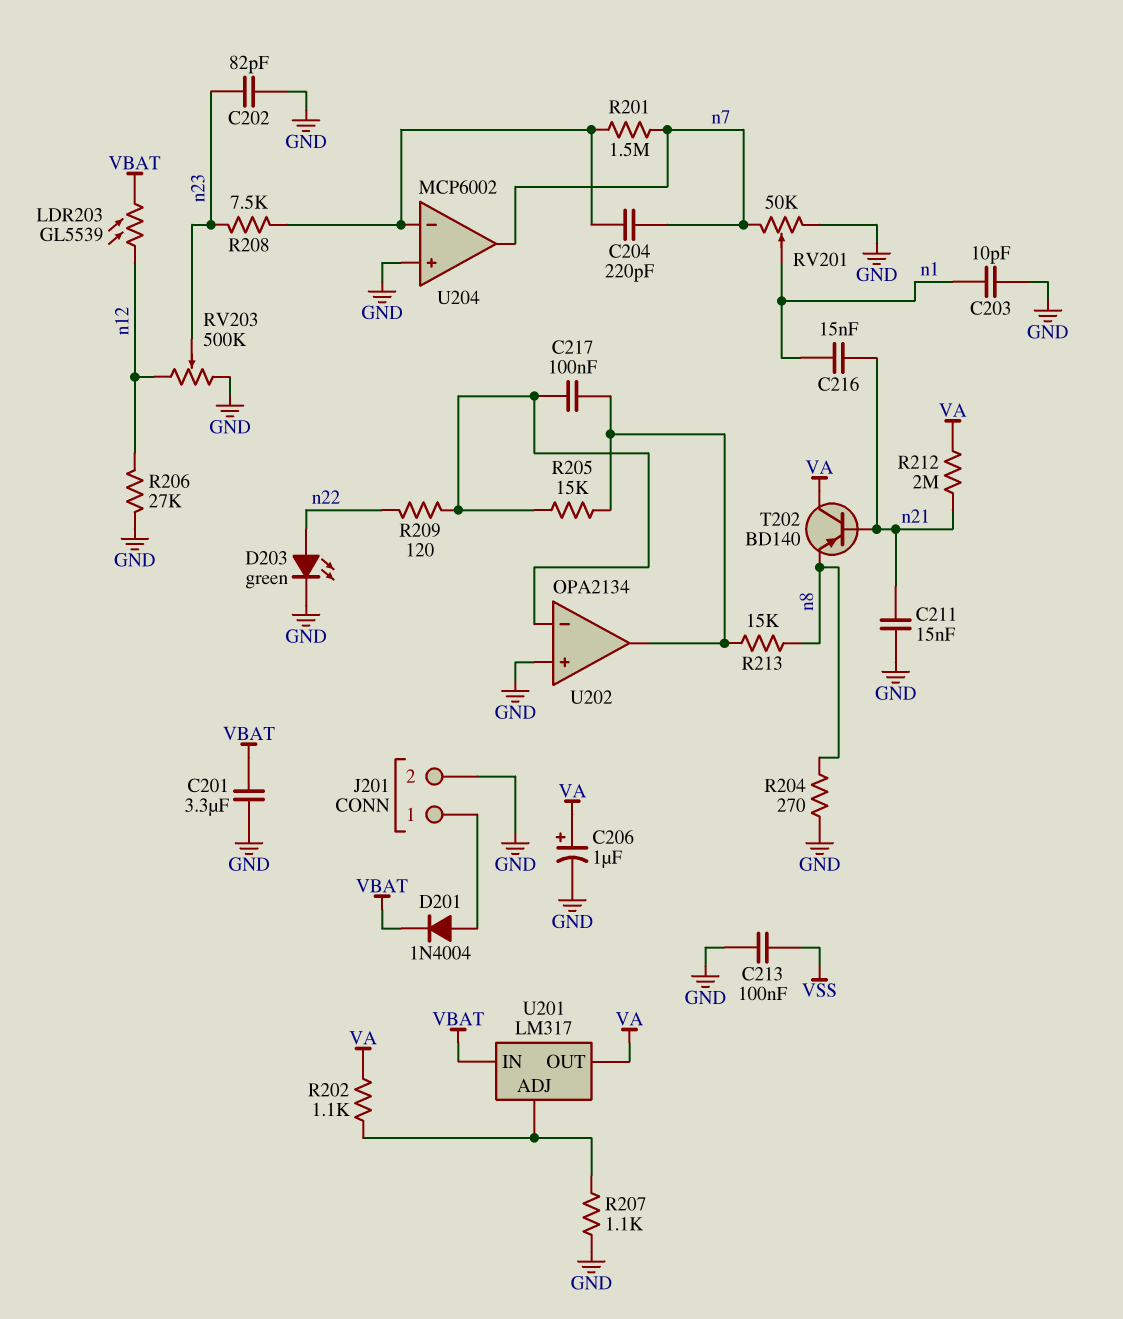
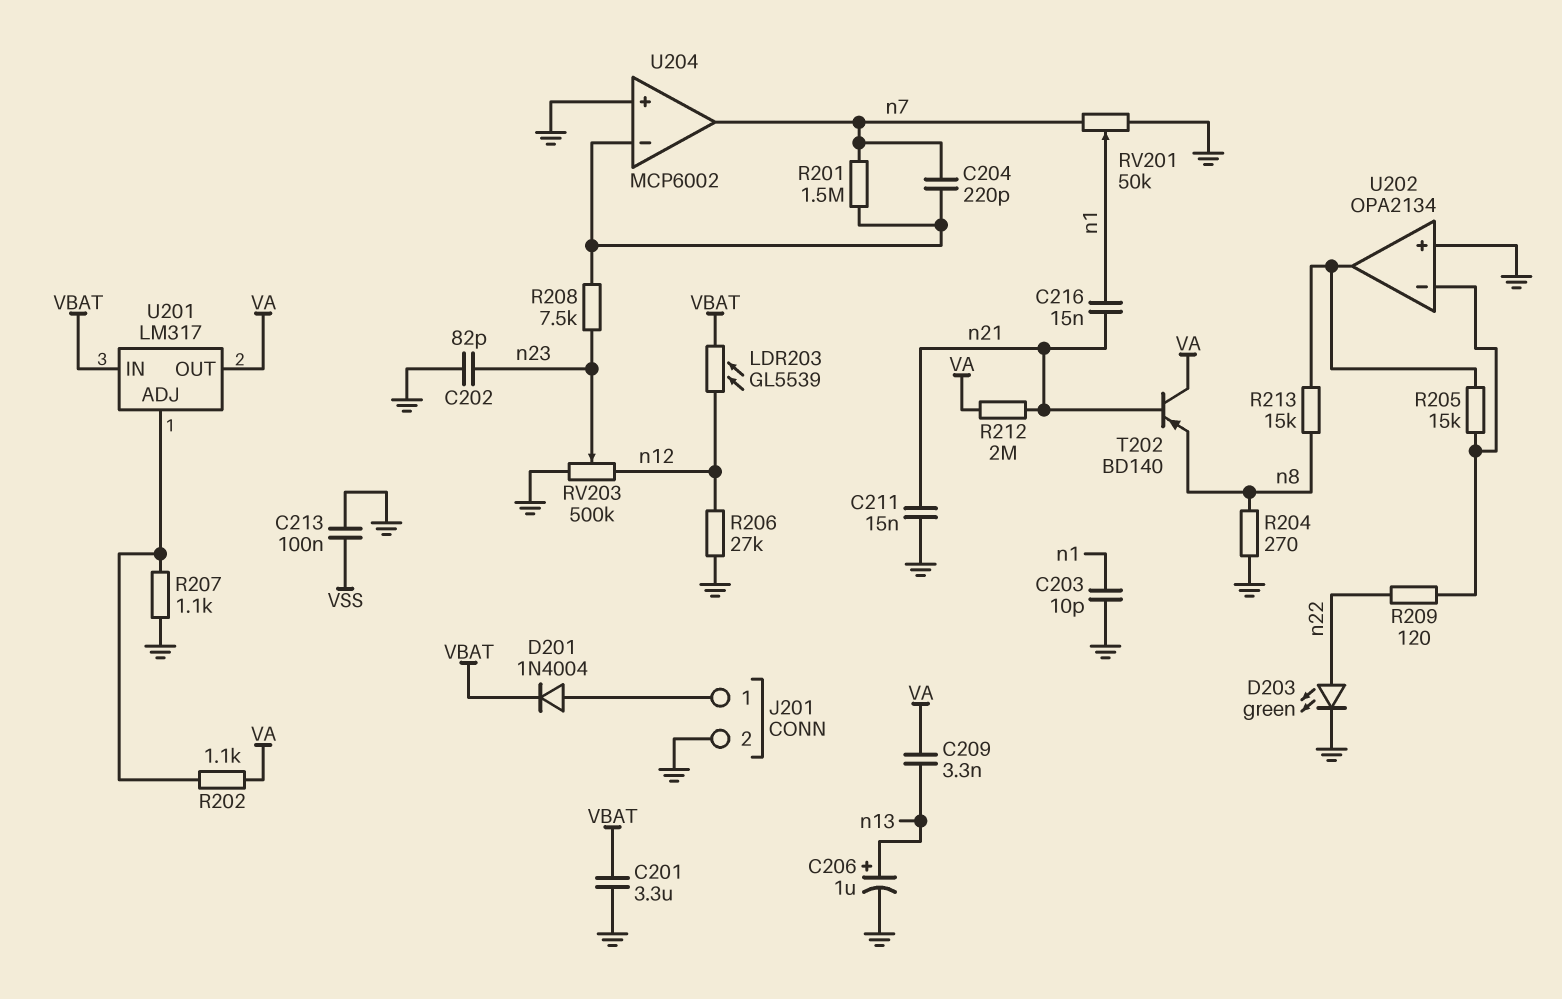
C206: 1uF (plus VA, minus GND) -> 1uF (plus n13, minus GND)
C209: none -> 3.3nF (VA, n13)
C217: 100nF (U202/in-, U202/out) -> none

